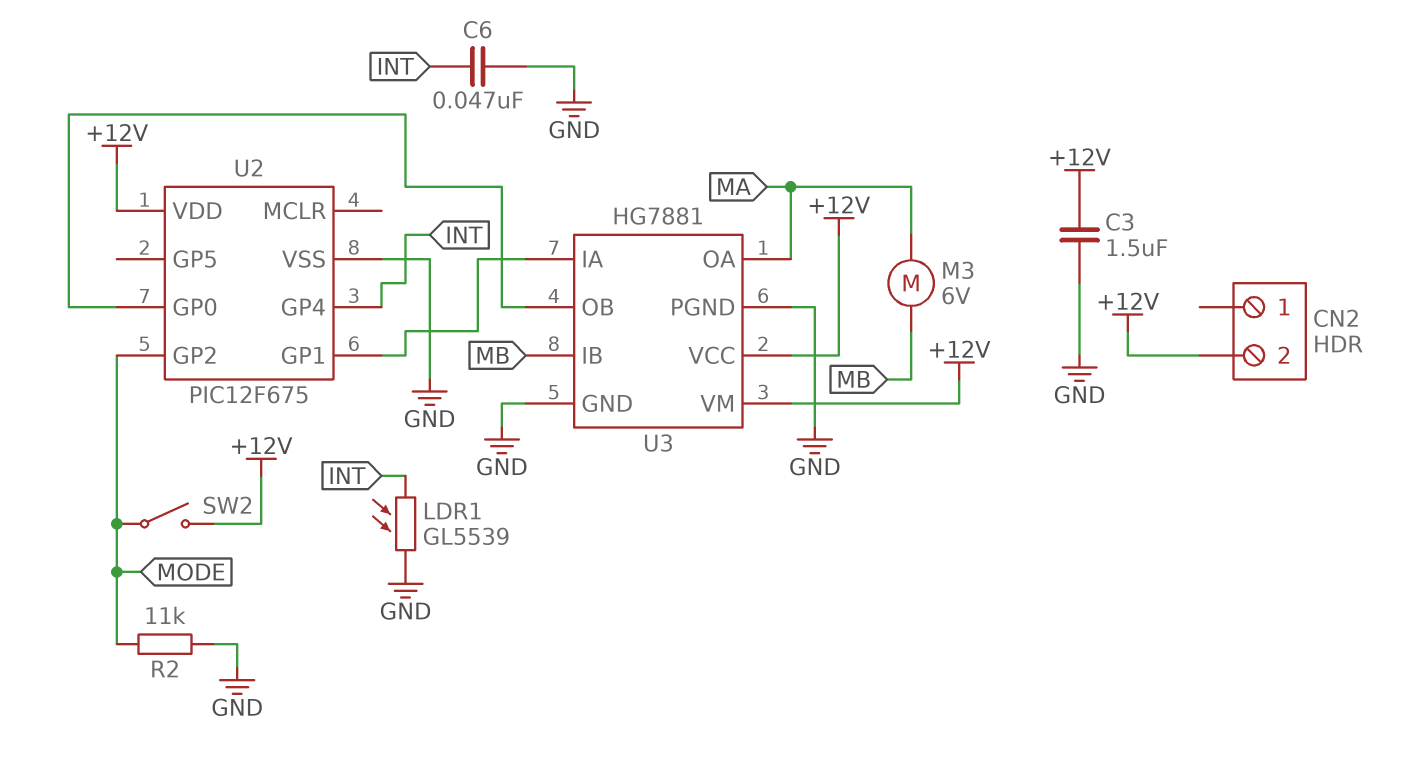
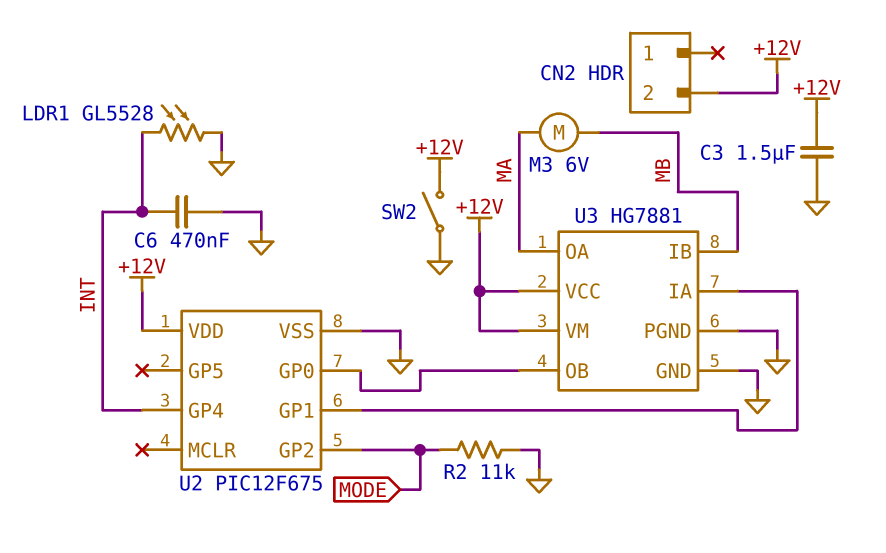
C6: 47nF (GND, INT) -> 470nF (GND, INT)
LDR1: GL5539 (GND, INT) -> GL5528 (GND, INT)
SW2: switch (+12V, MODE) -> switch (+12V, GND)

